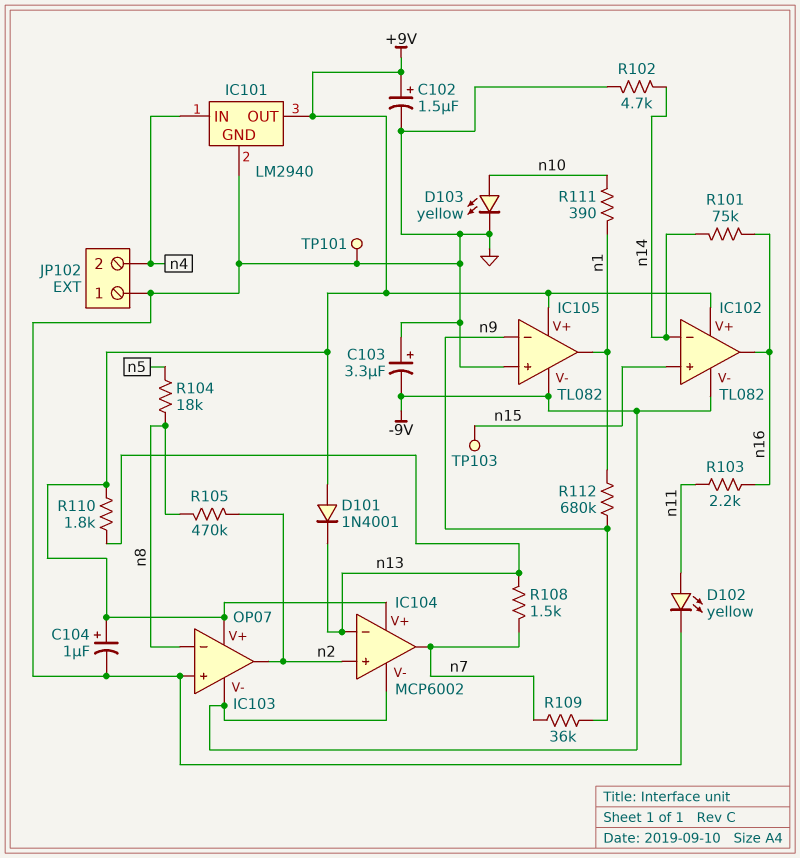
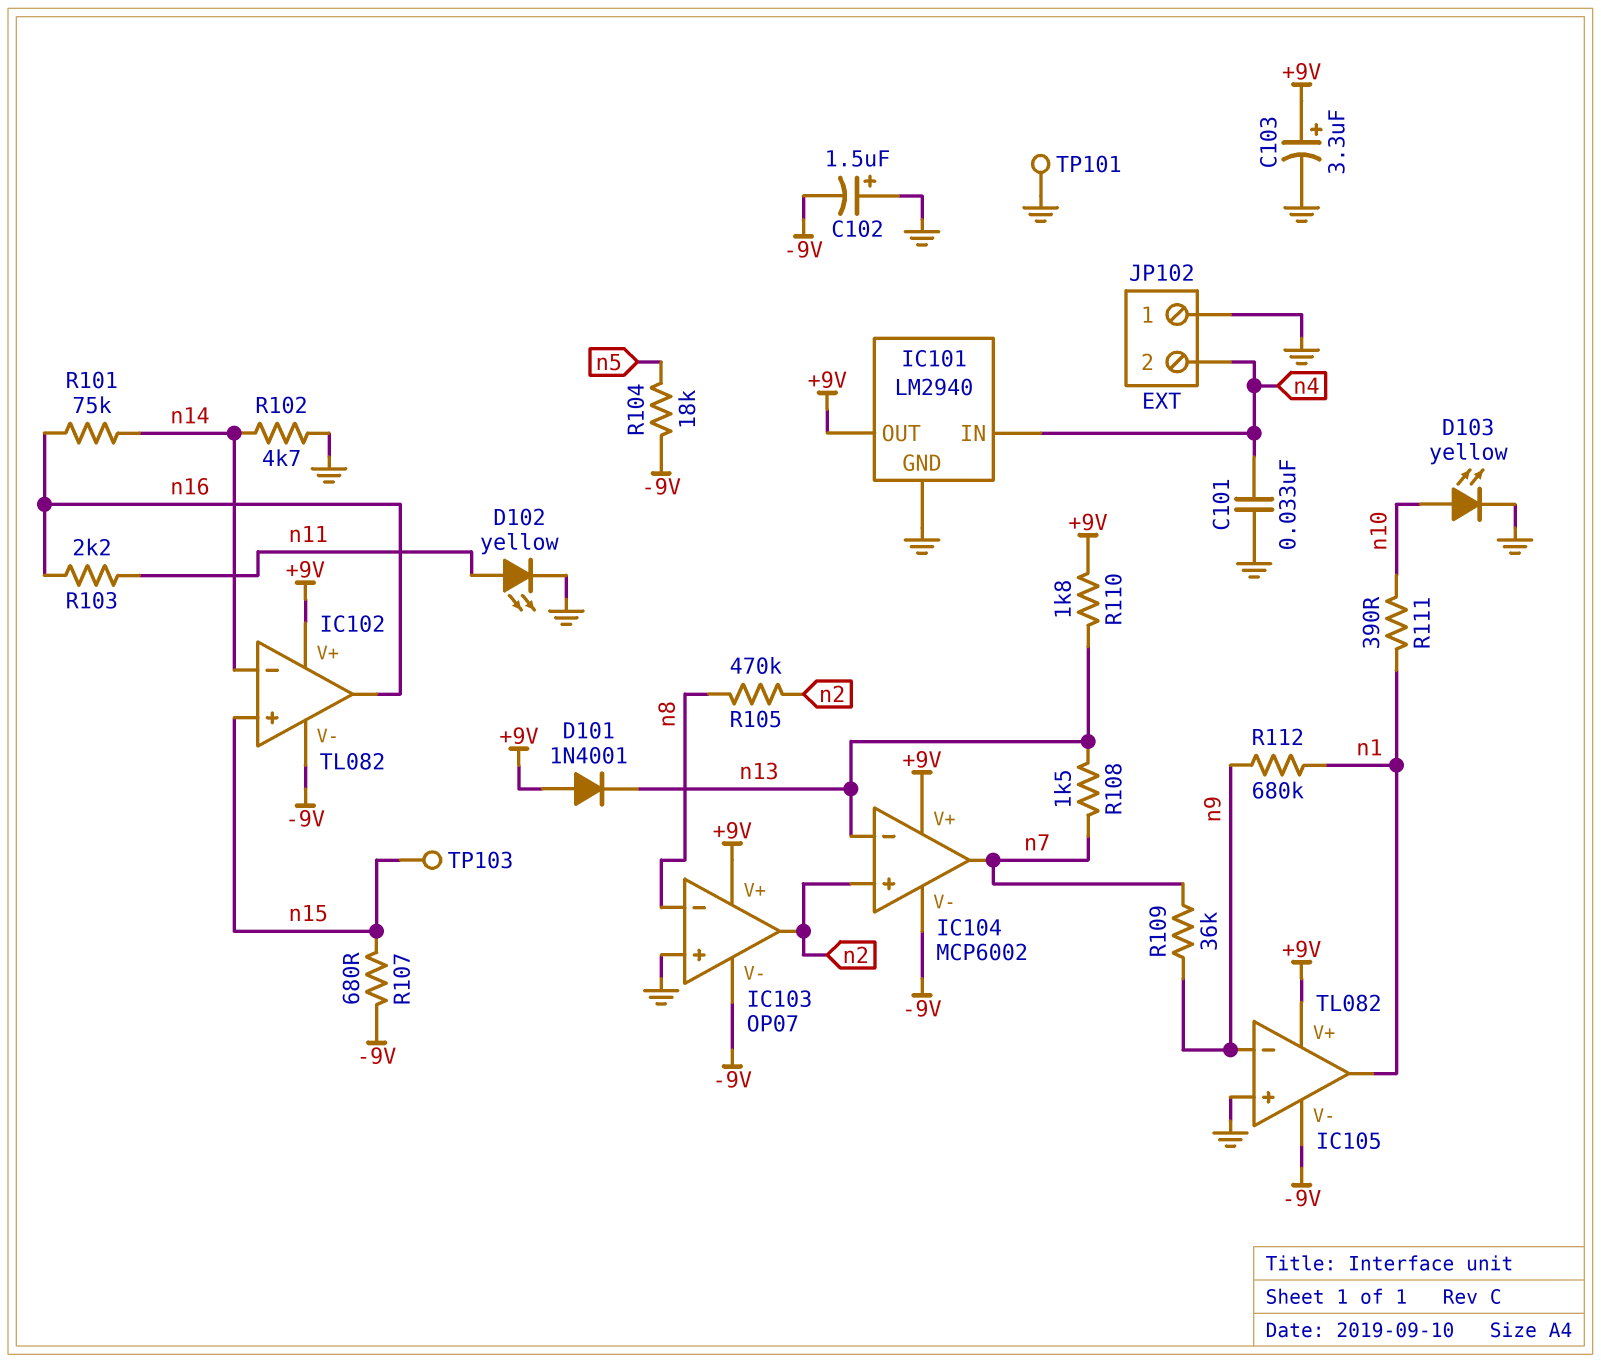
C101: none -> 33nF (GND, n4)
C102: 1.5uF (plus +9V, minus GND) -> 1.5uF (plus GND, minus -9V)
C103: 3.3uF (plus GND, minus -9V) -> 3.3uF (plus +9V, minus GND)
C104: 1uF (plus +9V, minus GND) -> none
R104: 18k (n5, n8) -> 18k (-9V, n5)
R107: none -> 680 (-9V, n15)

